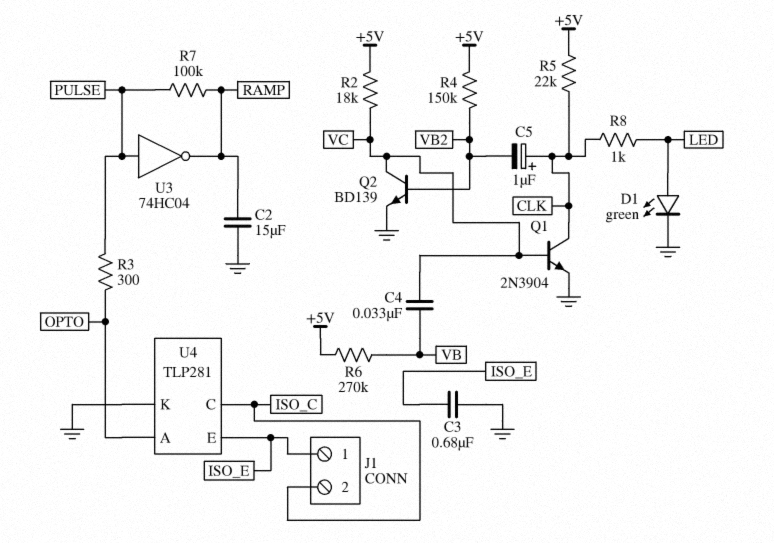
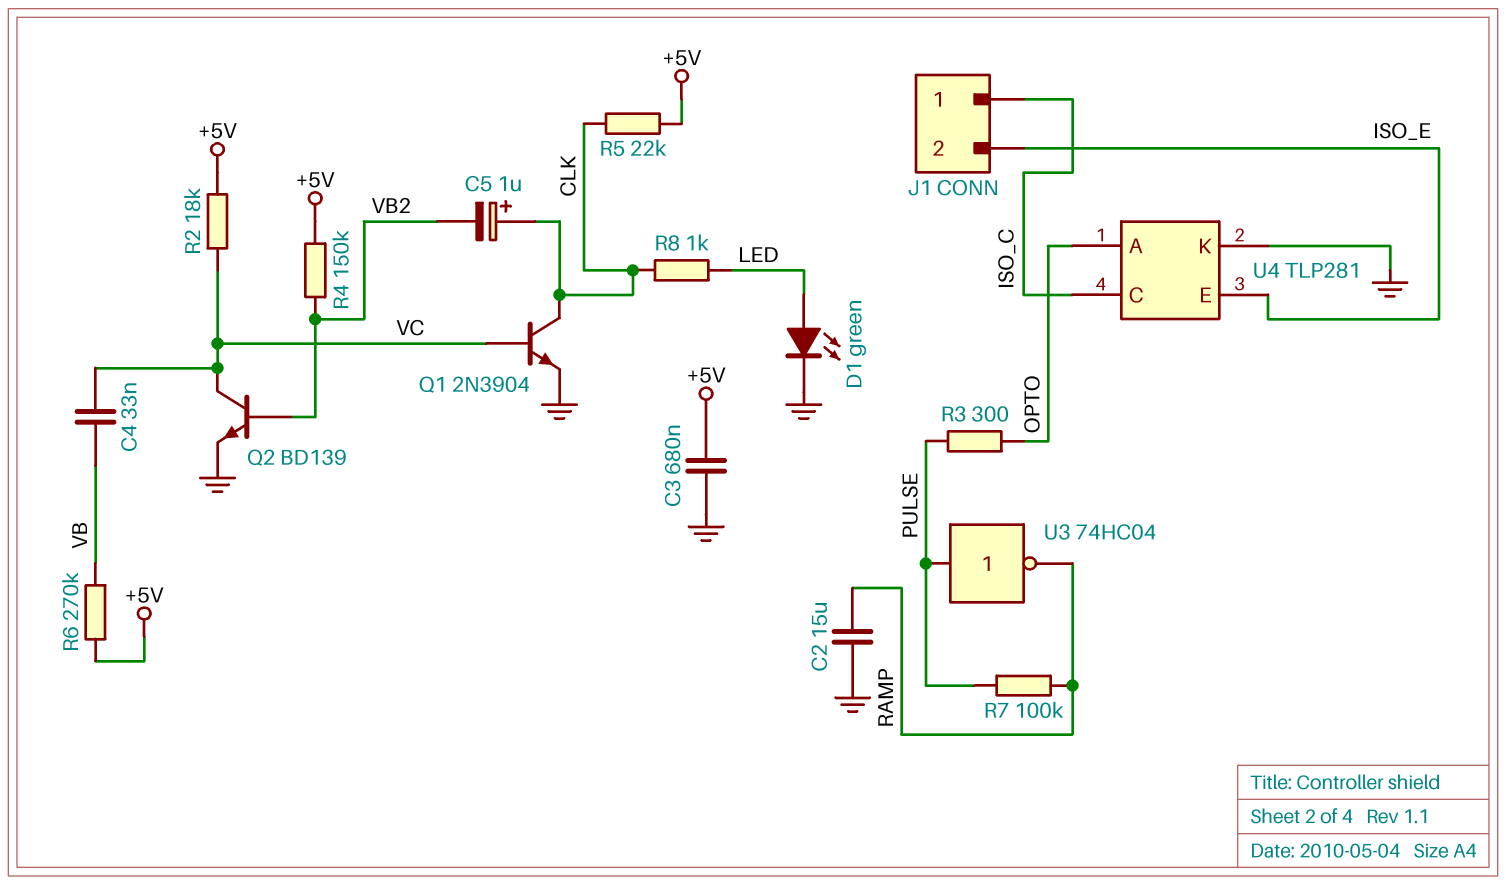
C3: 680nF (GND, ISO_E) -> 680nF (+5V, GND)
J1 pin 1: ISO_E -> ISO_C
J1 pin 2: ISO_C -> ISO_E

